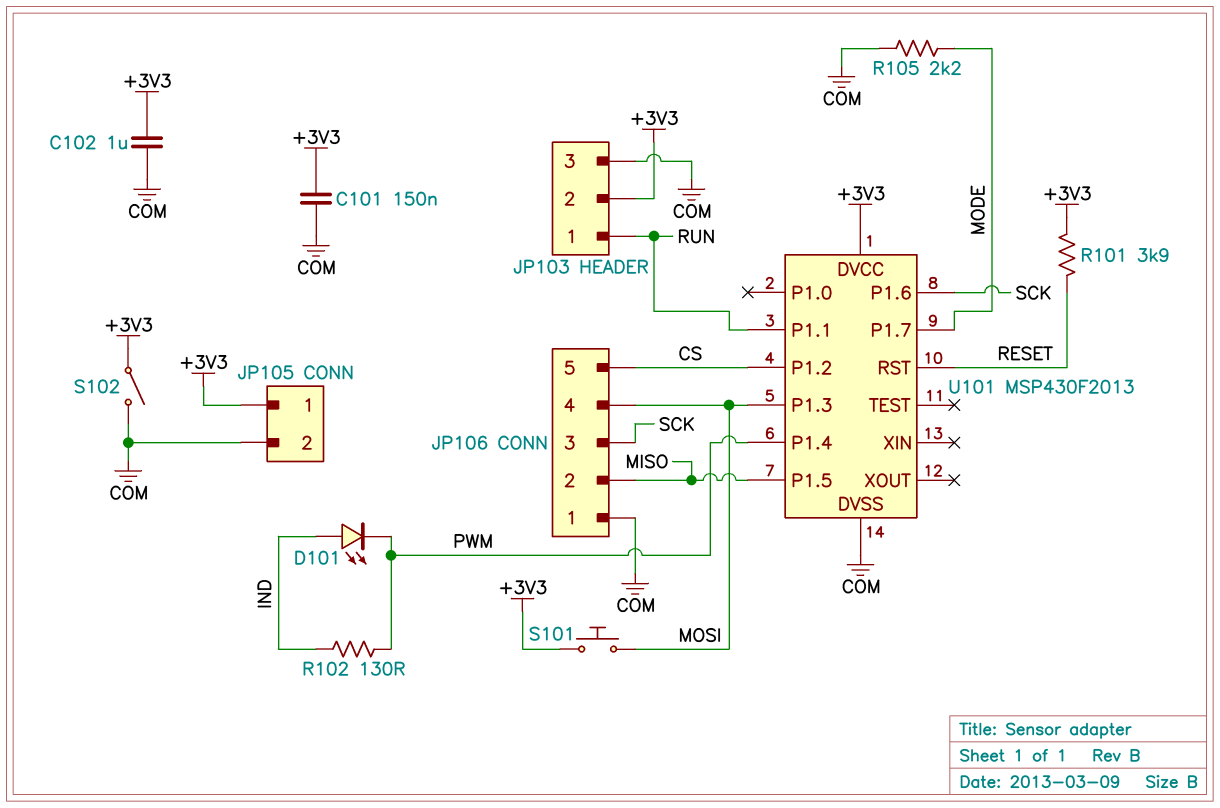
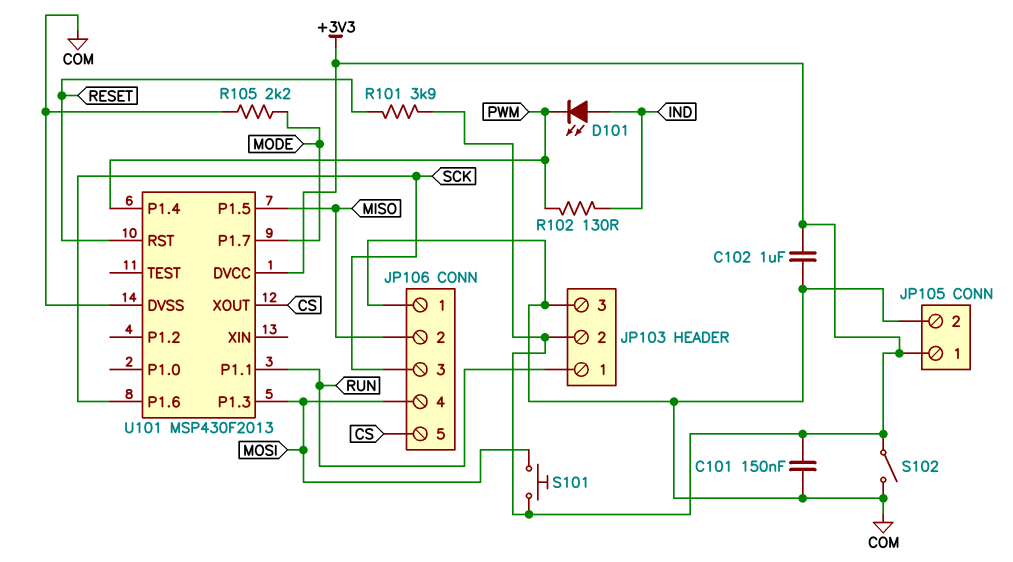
U101 pin P1.2: CS -> none
U101 pin XOUT: none -> CS

